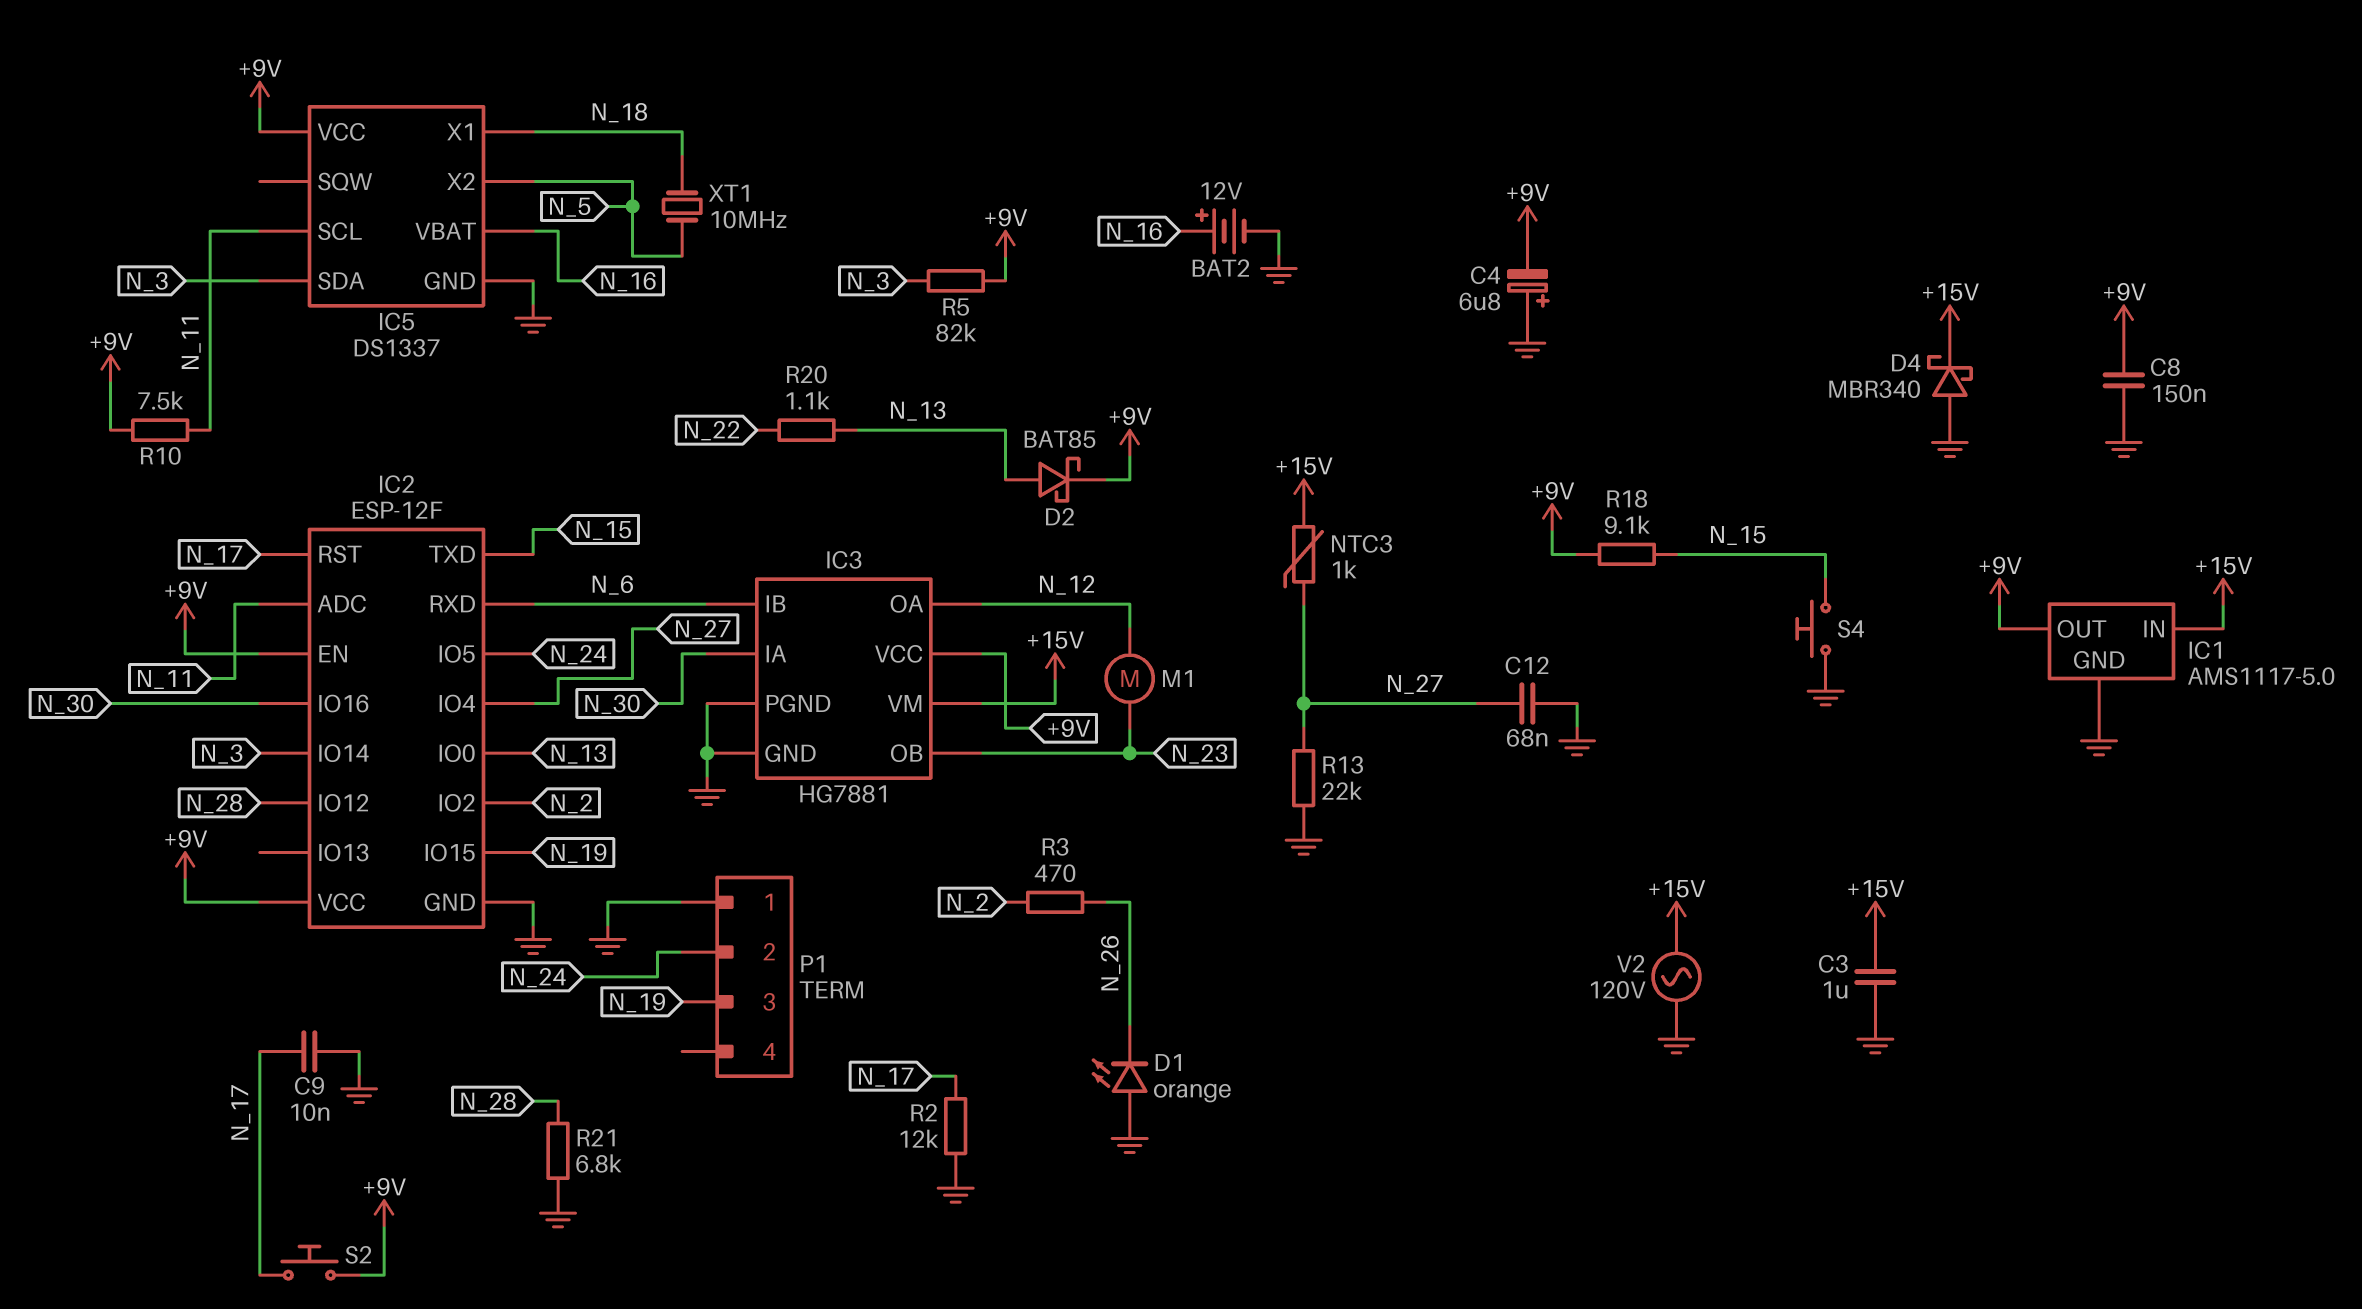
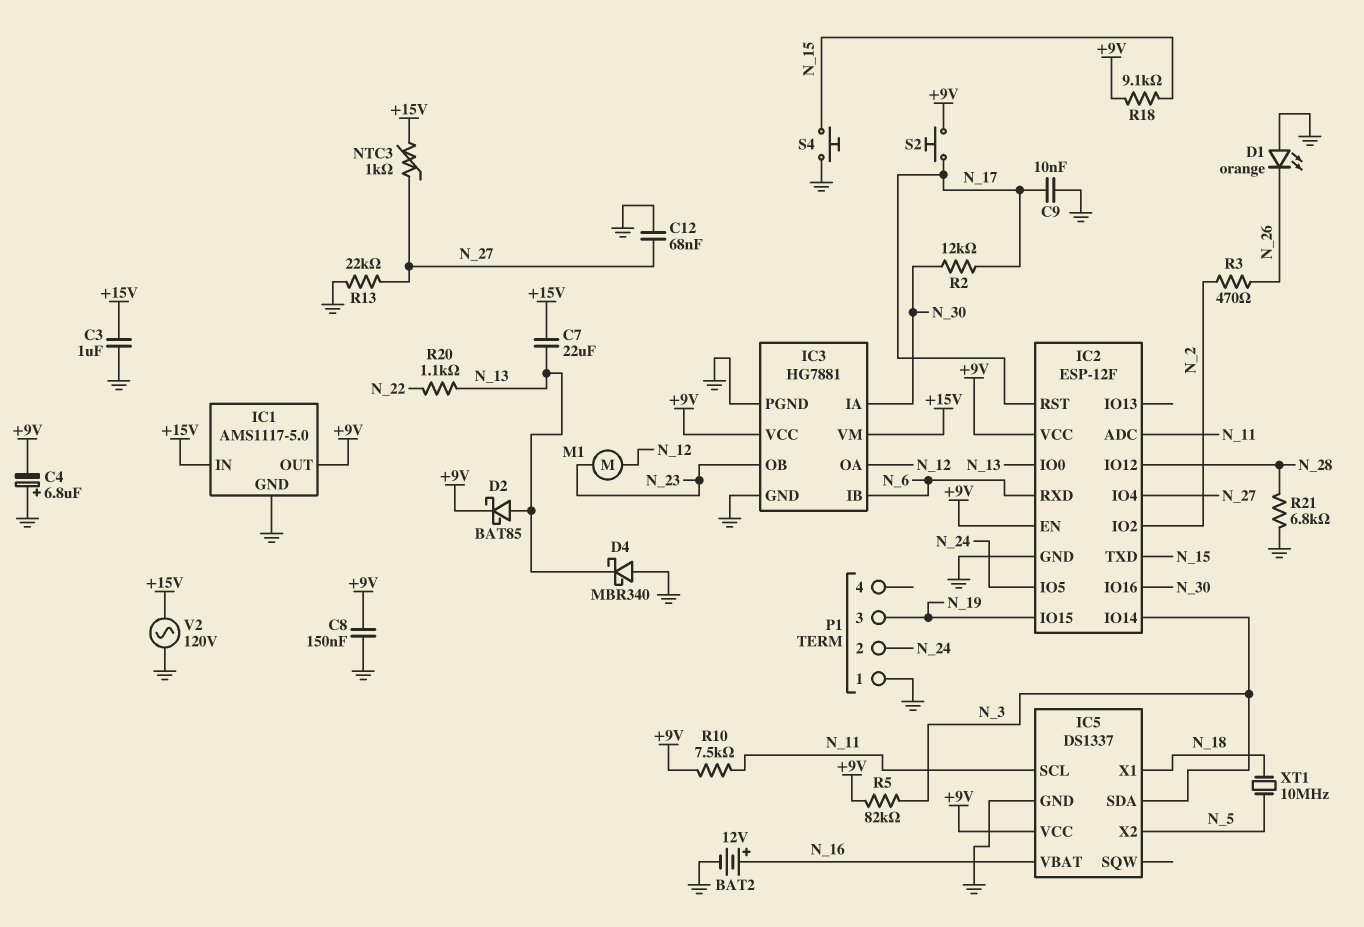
C7: none -> 22uF (+15V, N_13)
D4: schottky MBR340 (A GND, K +15V) -> schottky MBR340 (A GND, K N_13)
R2: 12k (GND, N_17) -> 12k (N_17, N_30)

